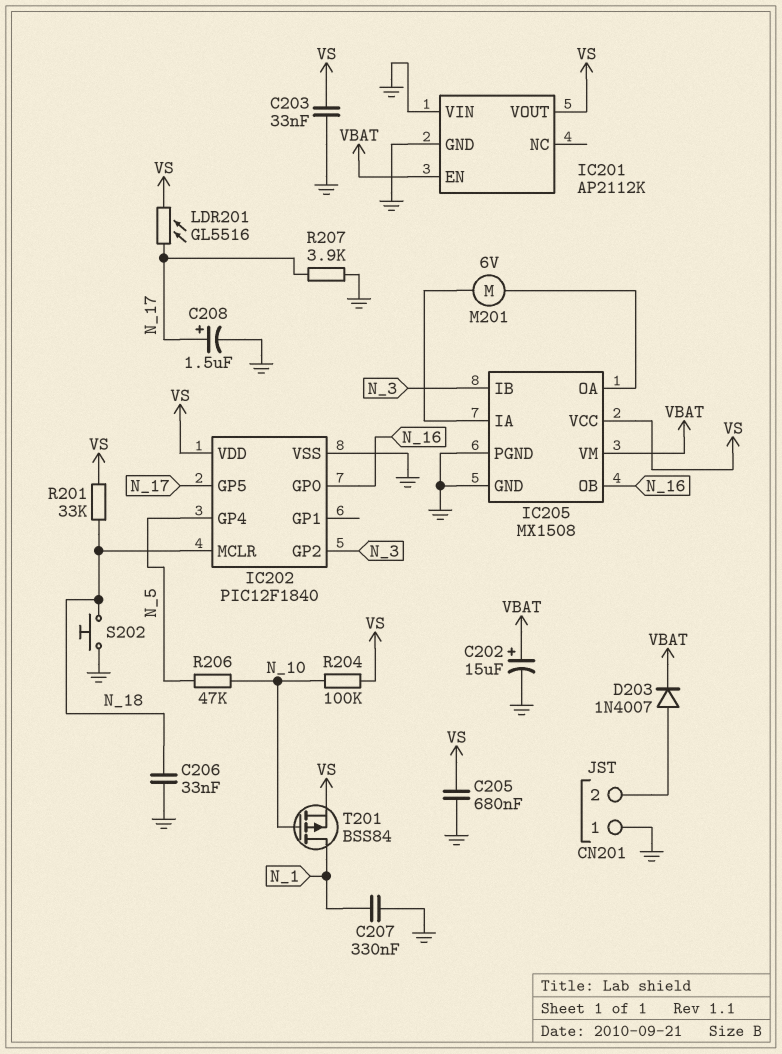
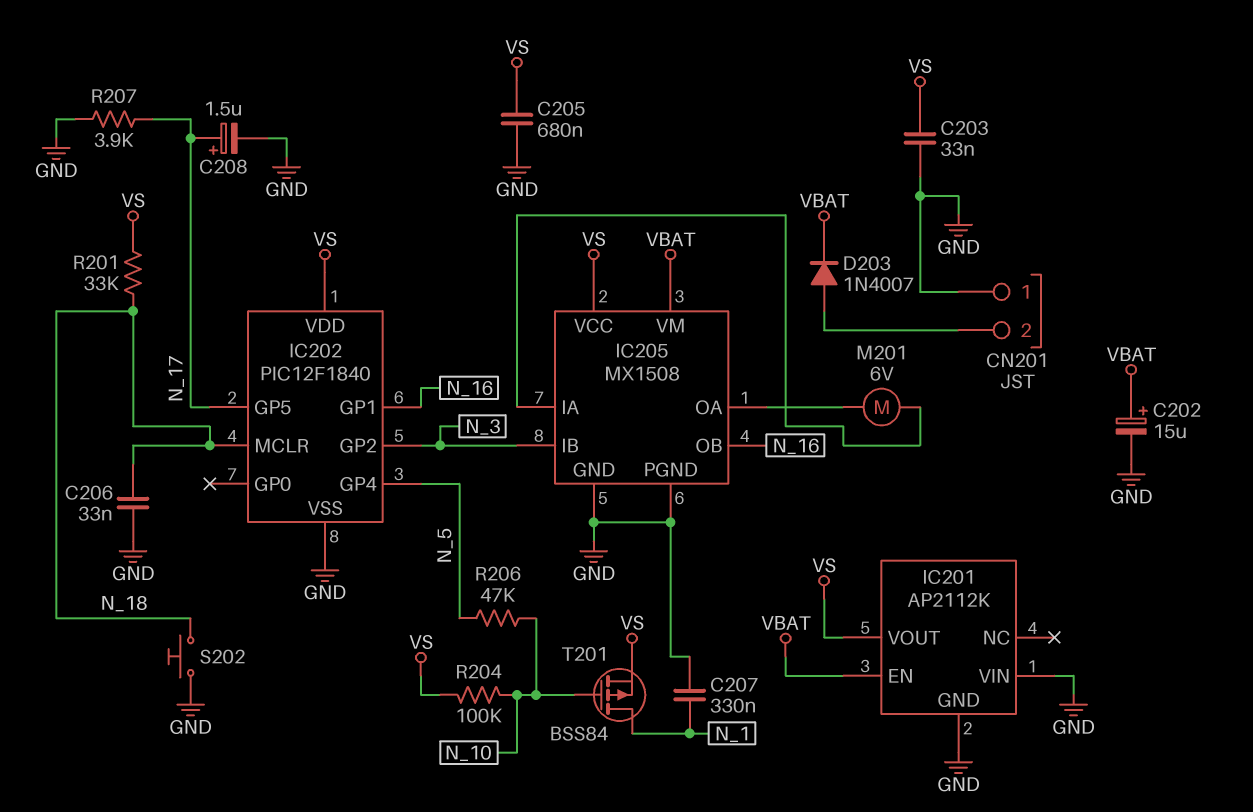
IC202 pin GP0: N_16 -> none
IC202 pin GP1: none -> N_16
LDR201: GL5516 (N_17, VS) -> none

